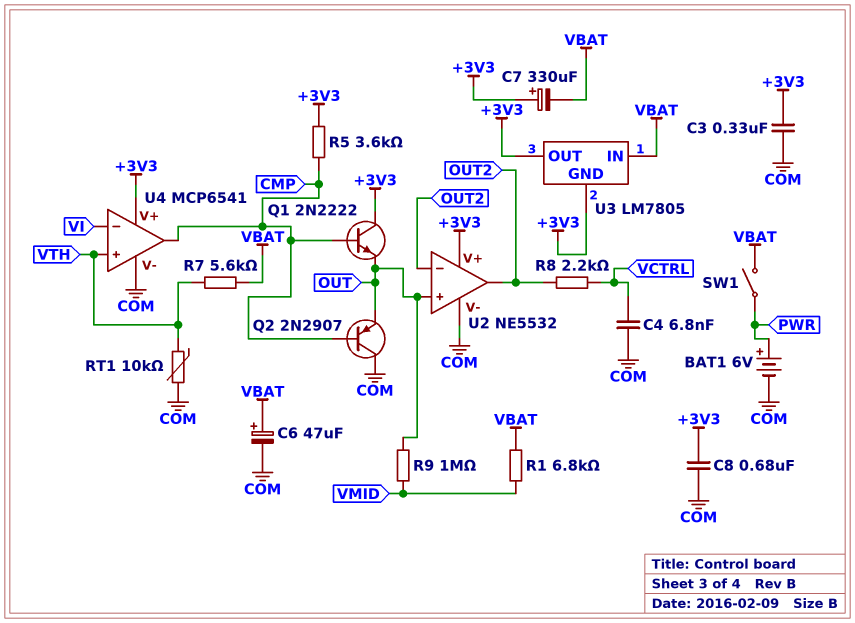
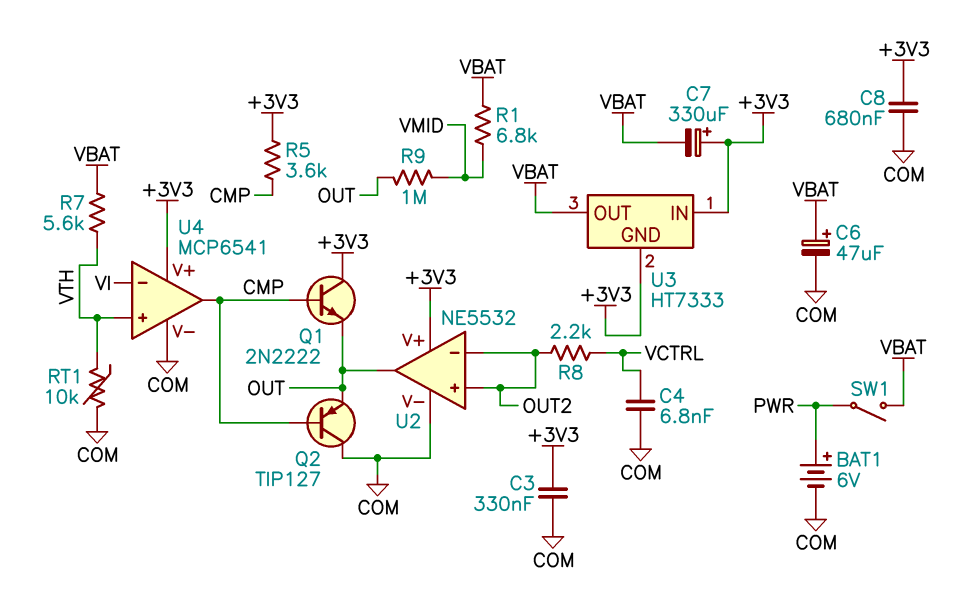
Q2: PNP 2N2907 (B CMP, C COM, E OUT) -> PNP TIP127 (B CMP, C COM, E OUT)
U2 pin in+: OUT -> OUT2
U2 pin out: OUT2 -> OUT
U3: LM7805 -> HT7333
U3 pin IN: VBAT -> +3V3
U3 pin OUT: +3V3 -> VBAT

